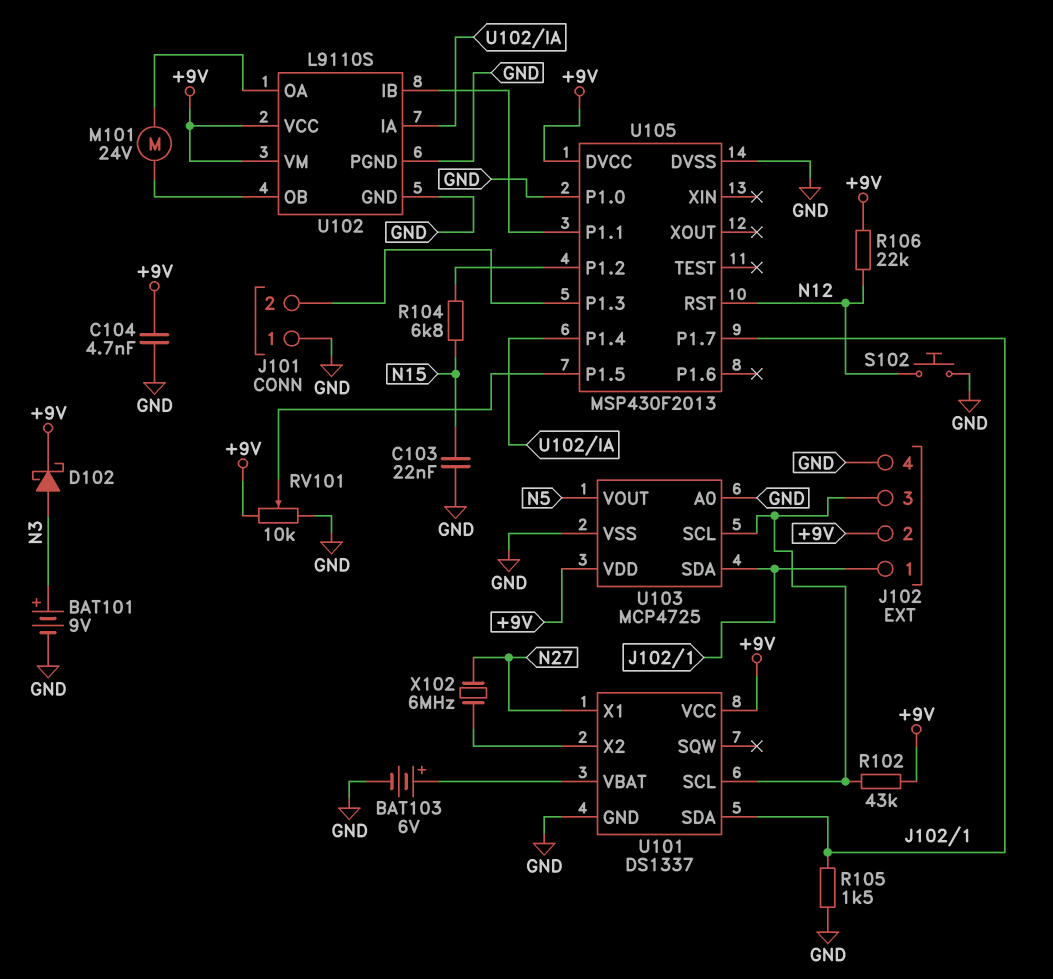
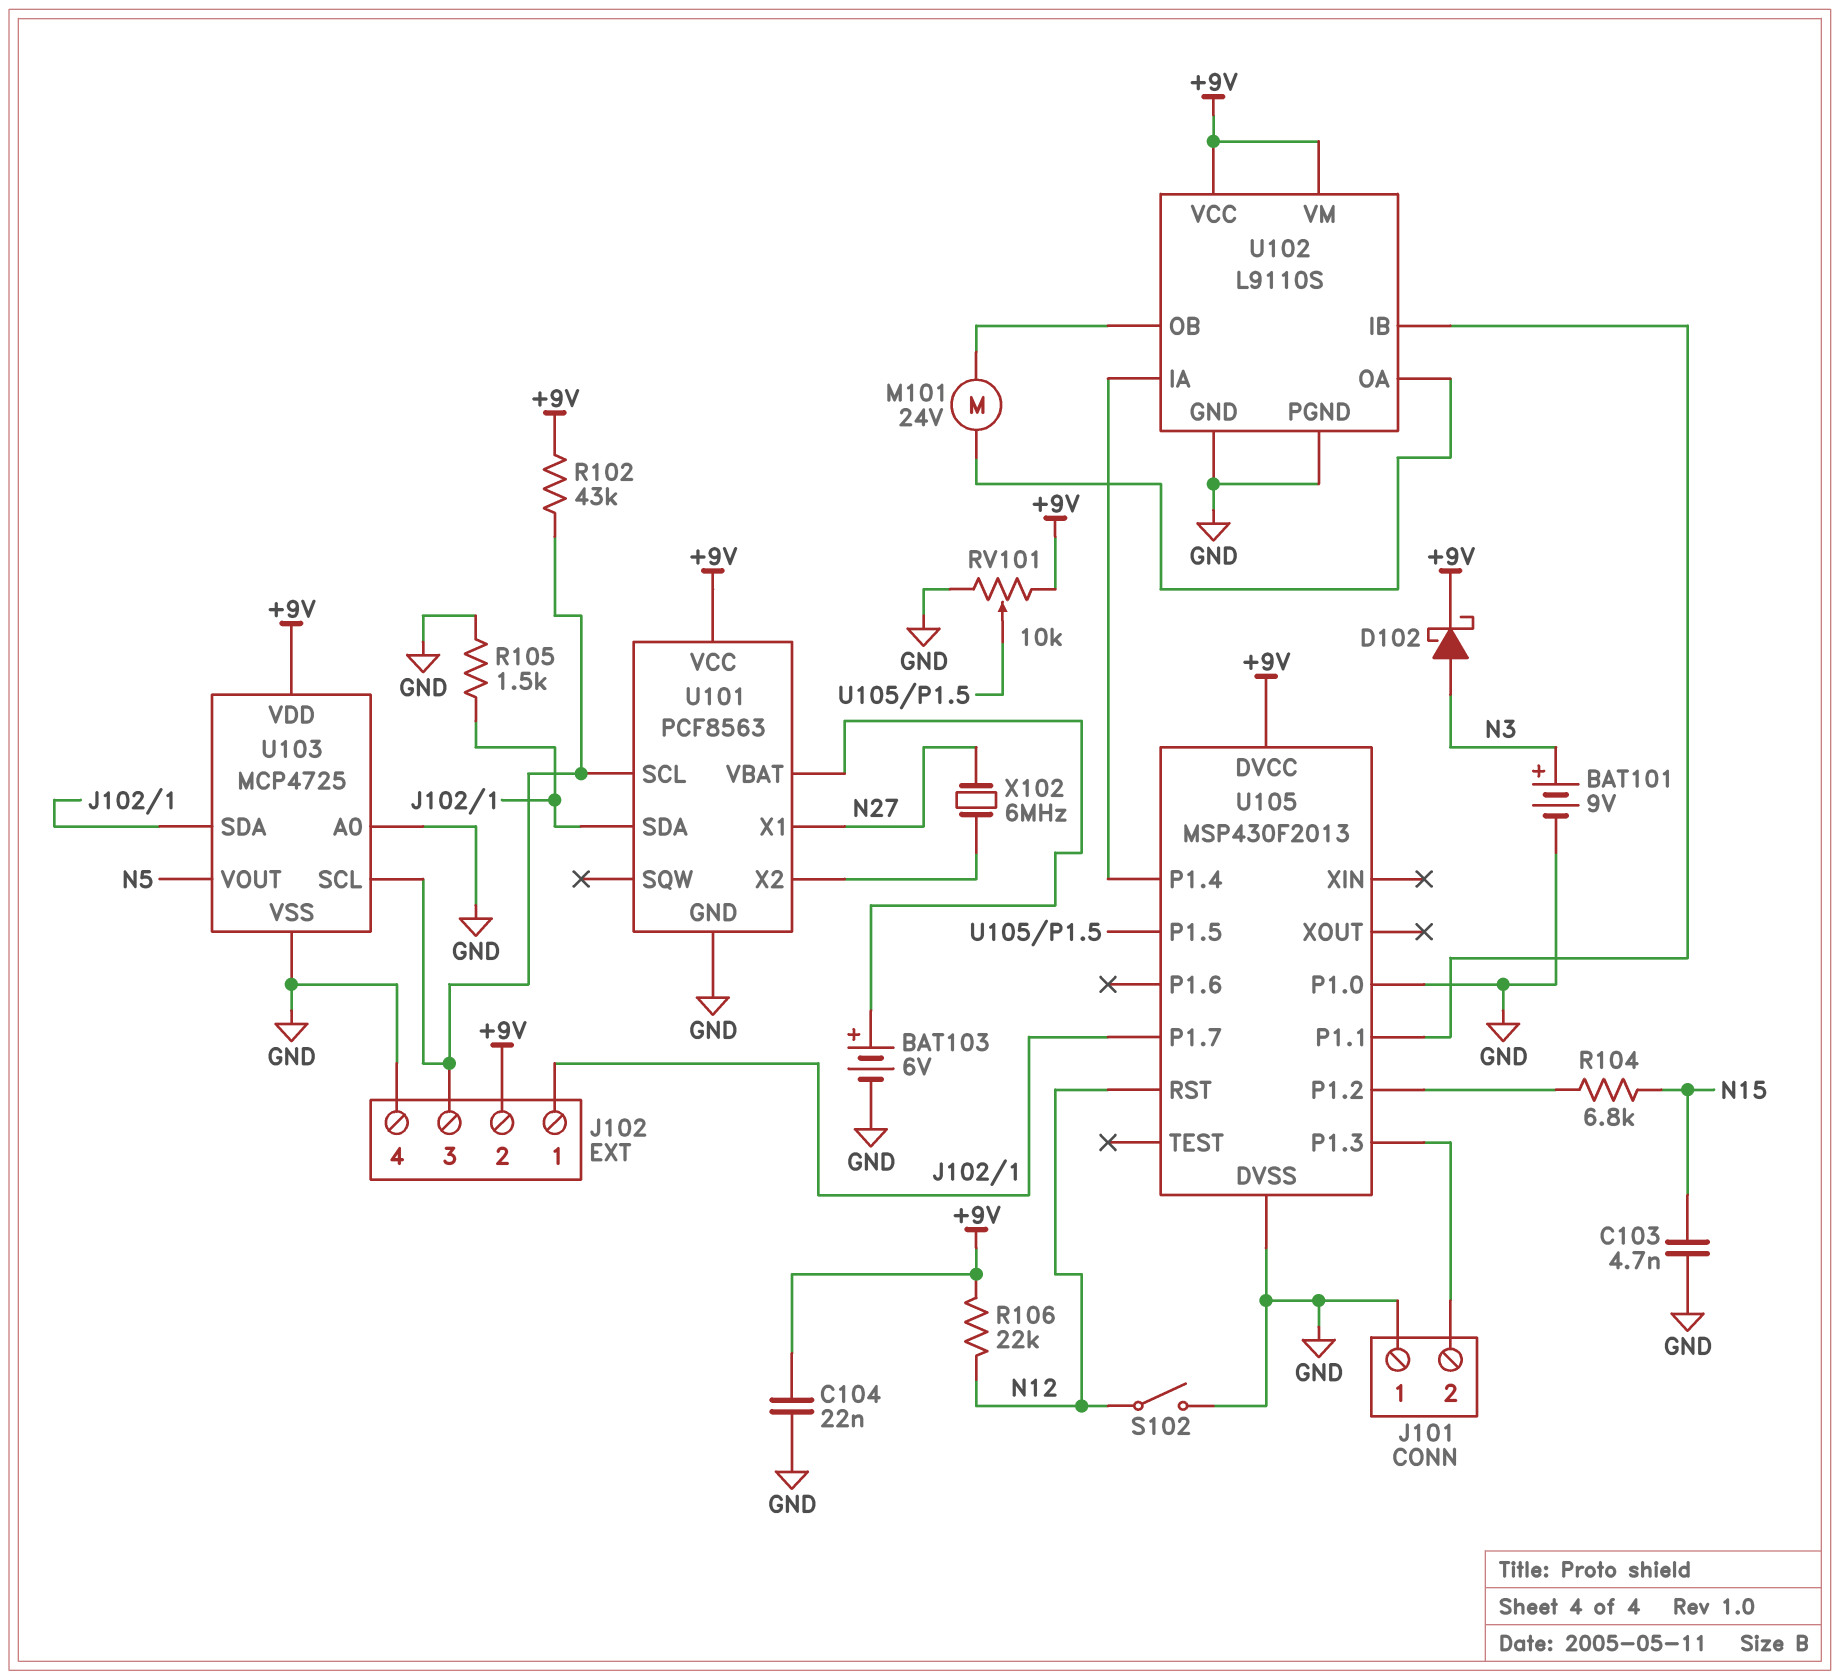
C103: 22nF (GND, N15) -> 4.7nF (GND, N15)
C104: 4.7nF (+9V, GND) -> 22nF (+9V, GND)
S102: button (GND, N12) -> switch (GND, N12)
U101: DS1337 -> PCF8563

